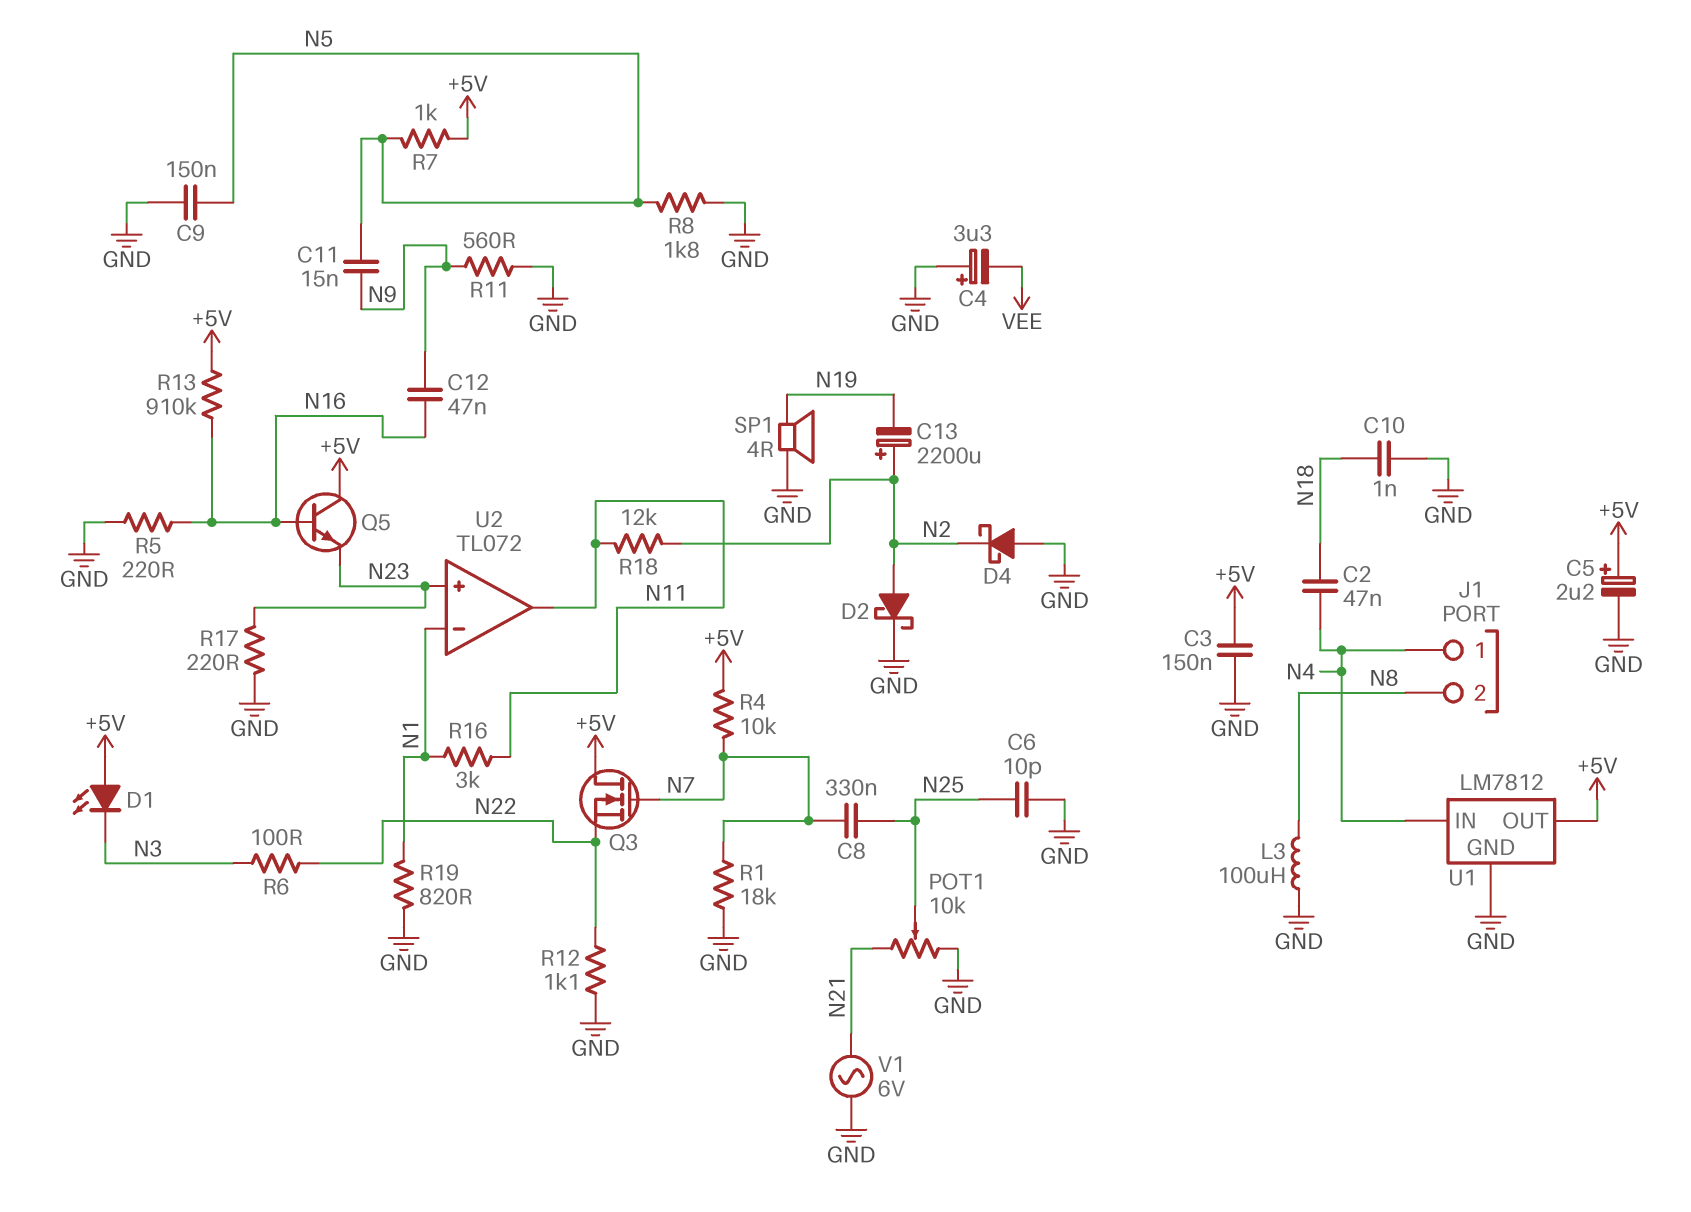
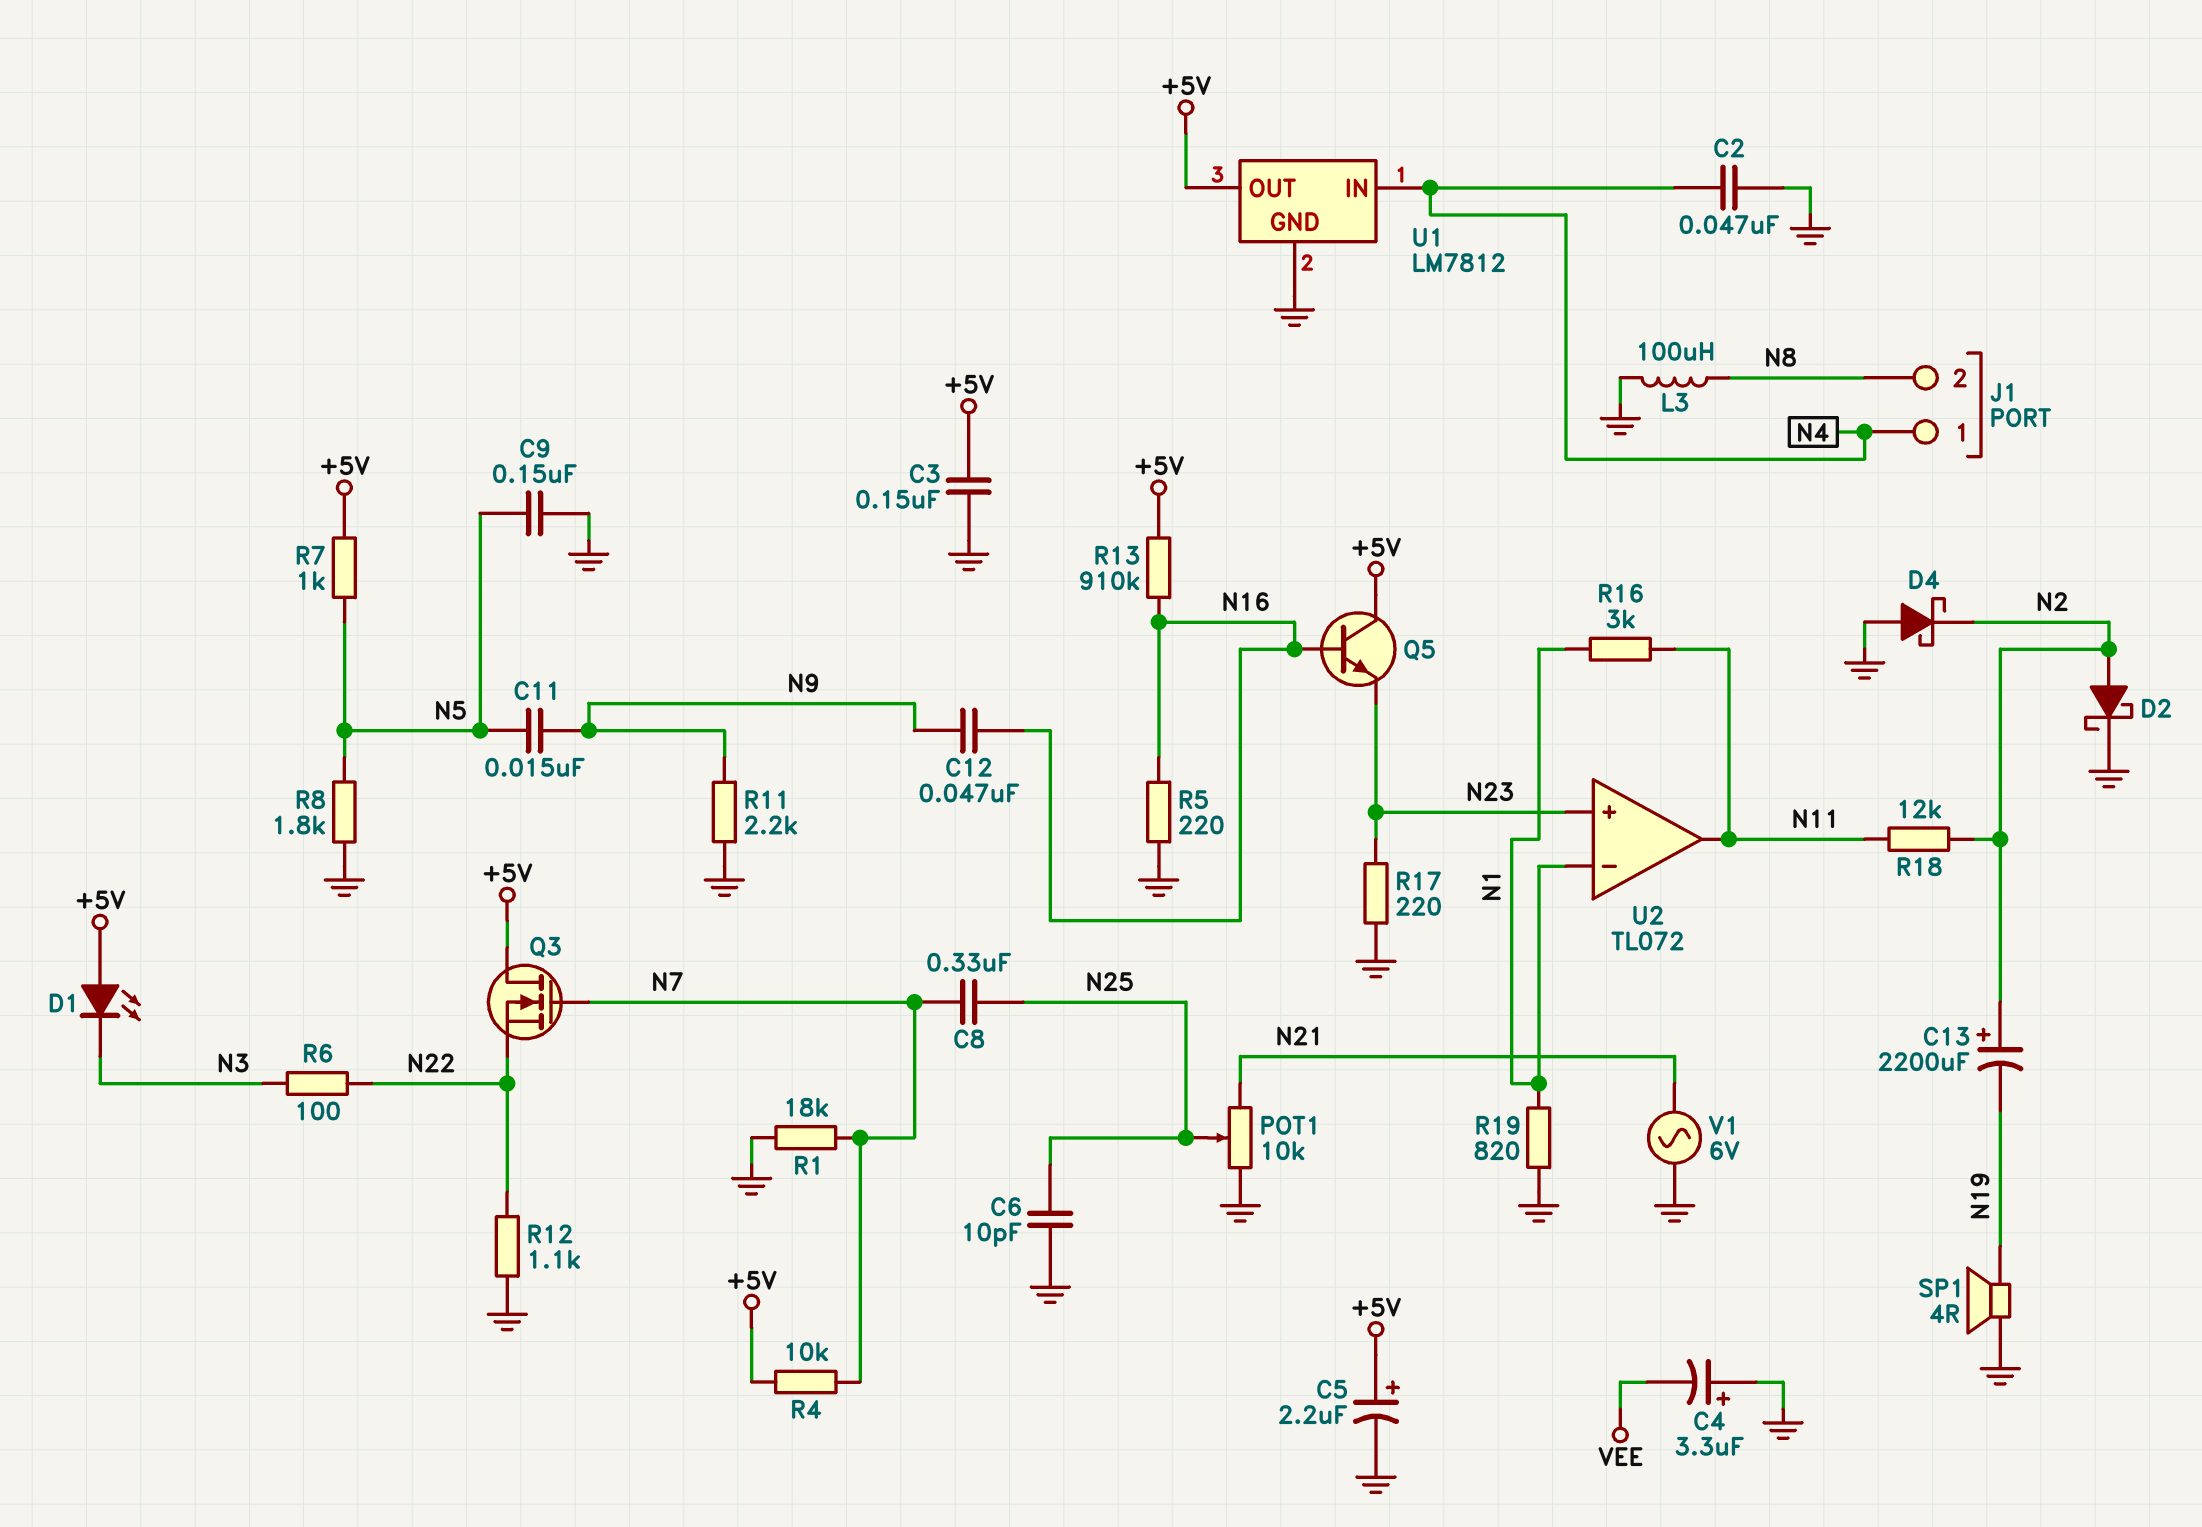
C2: 47nF (N4, N18) -> 47nF (GND, N4)
C10: 1nF (GND, N18) -> none
R11: 560 (GND, N9) -> 2.2k (GND, N9)

